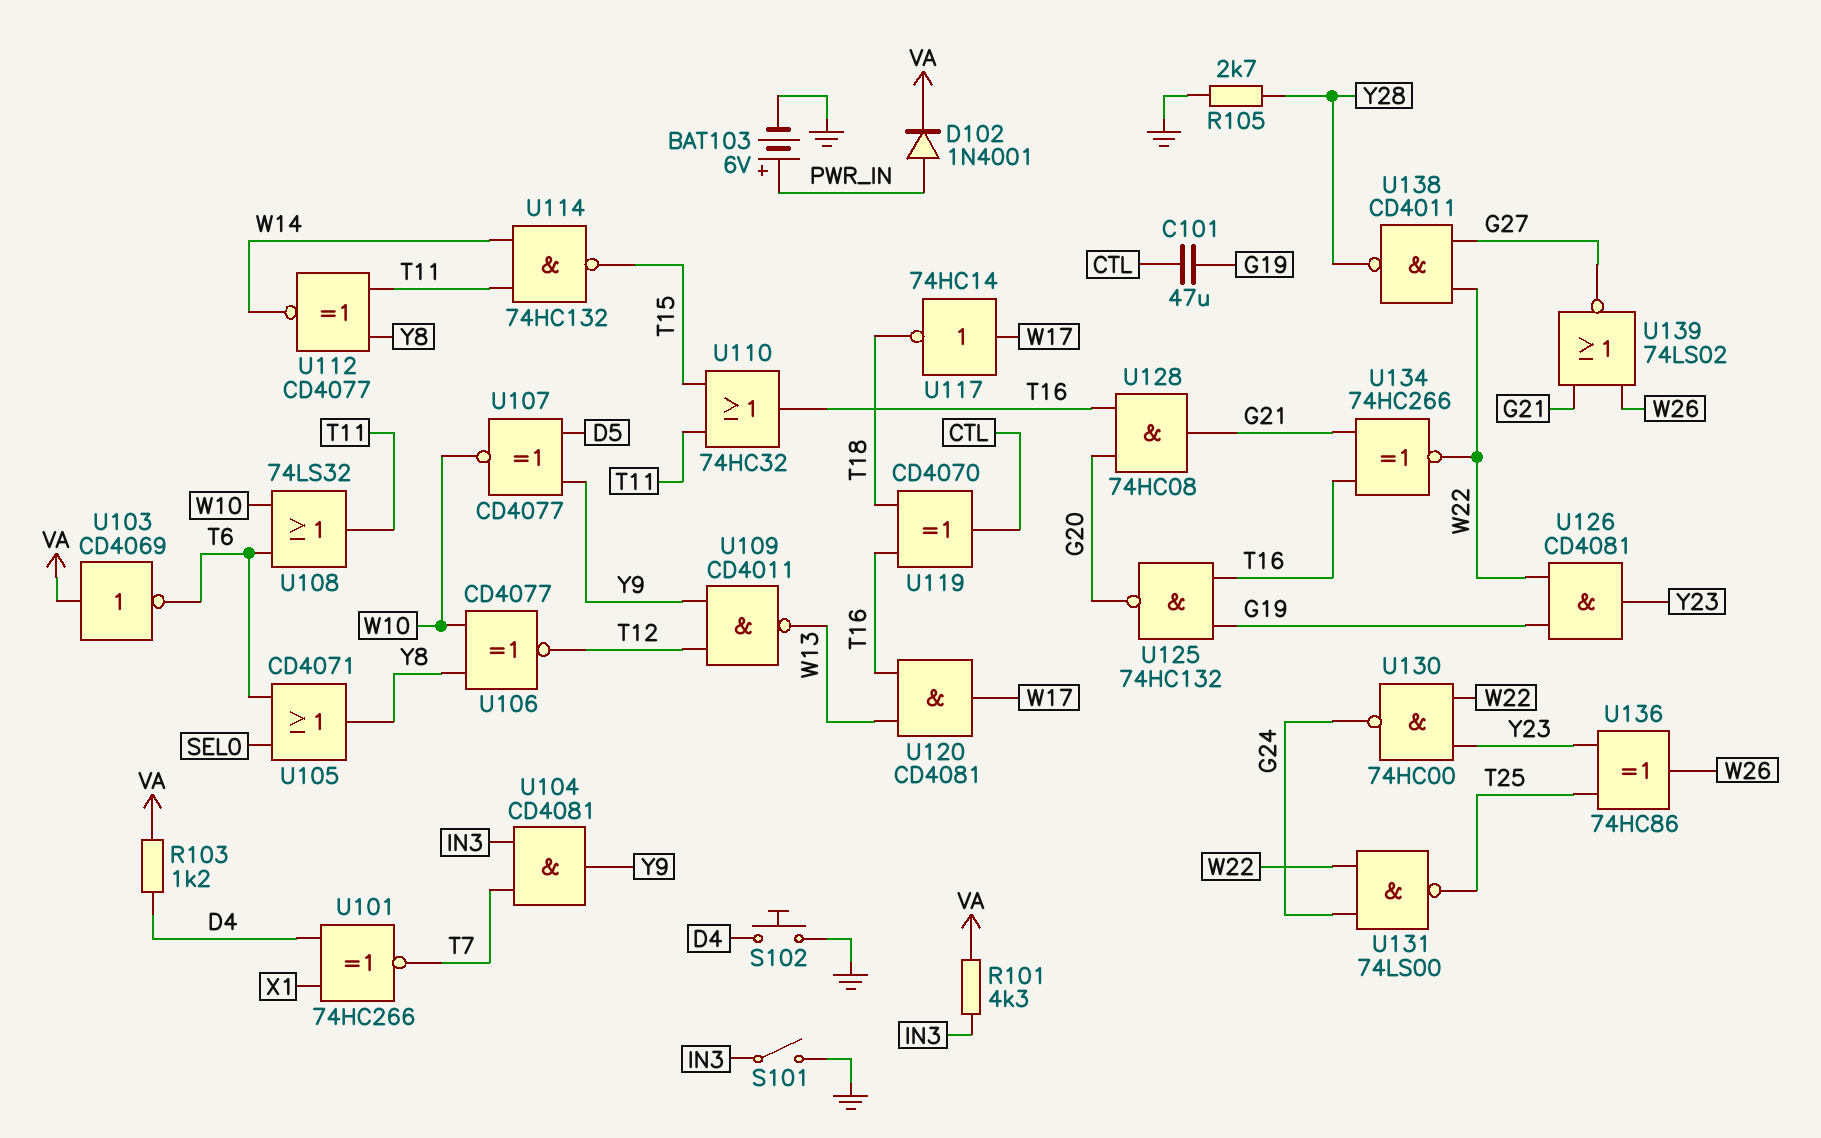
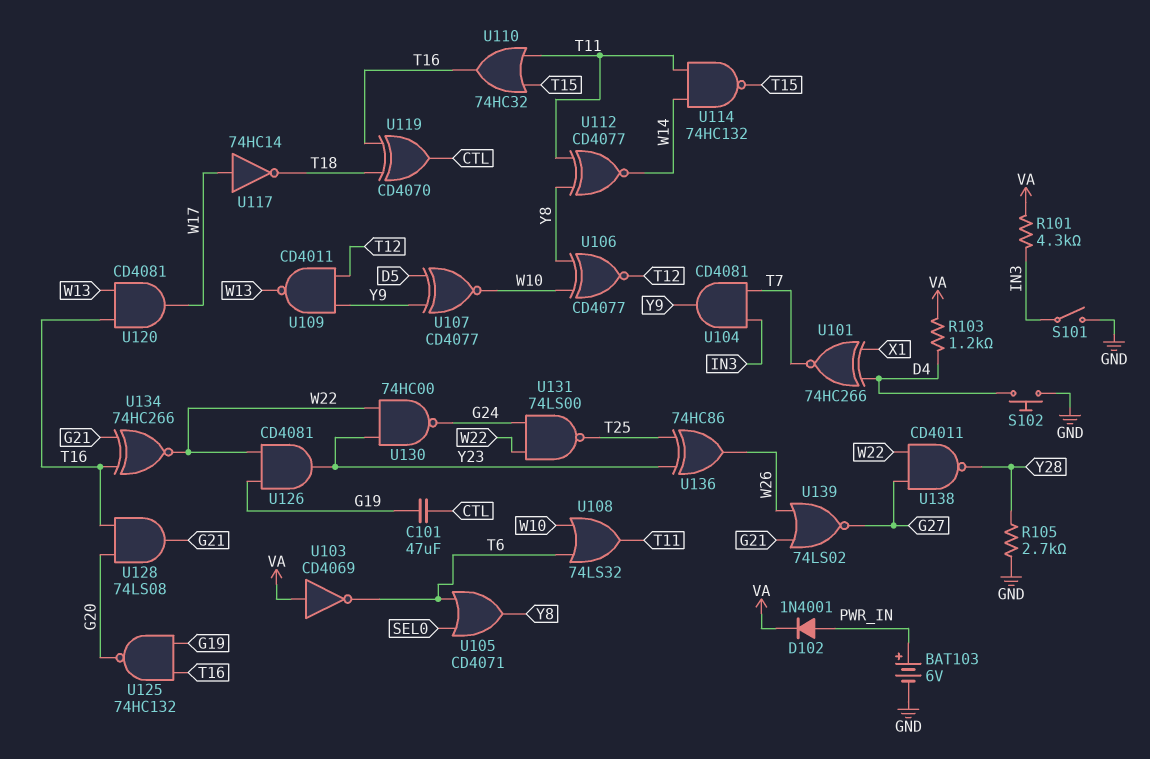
U128: AND 74HC08 (in G20, in T16, out G21) -> AND 74LS08 (in G20, in T16, out G21)

